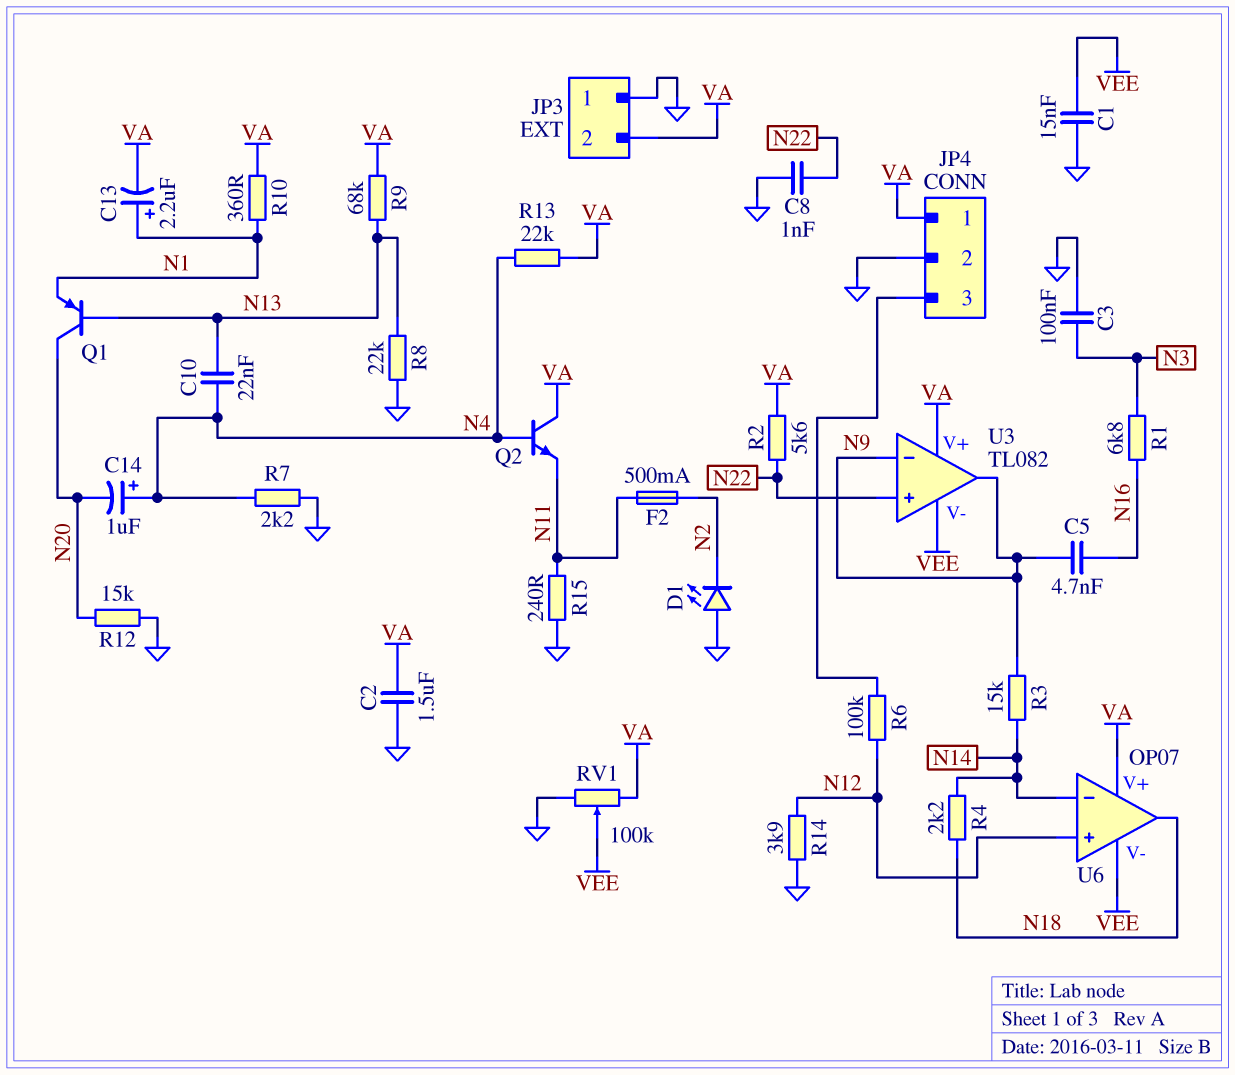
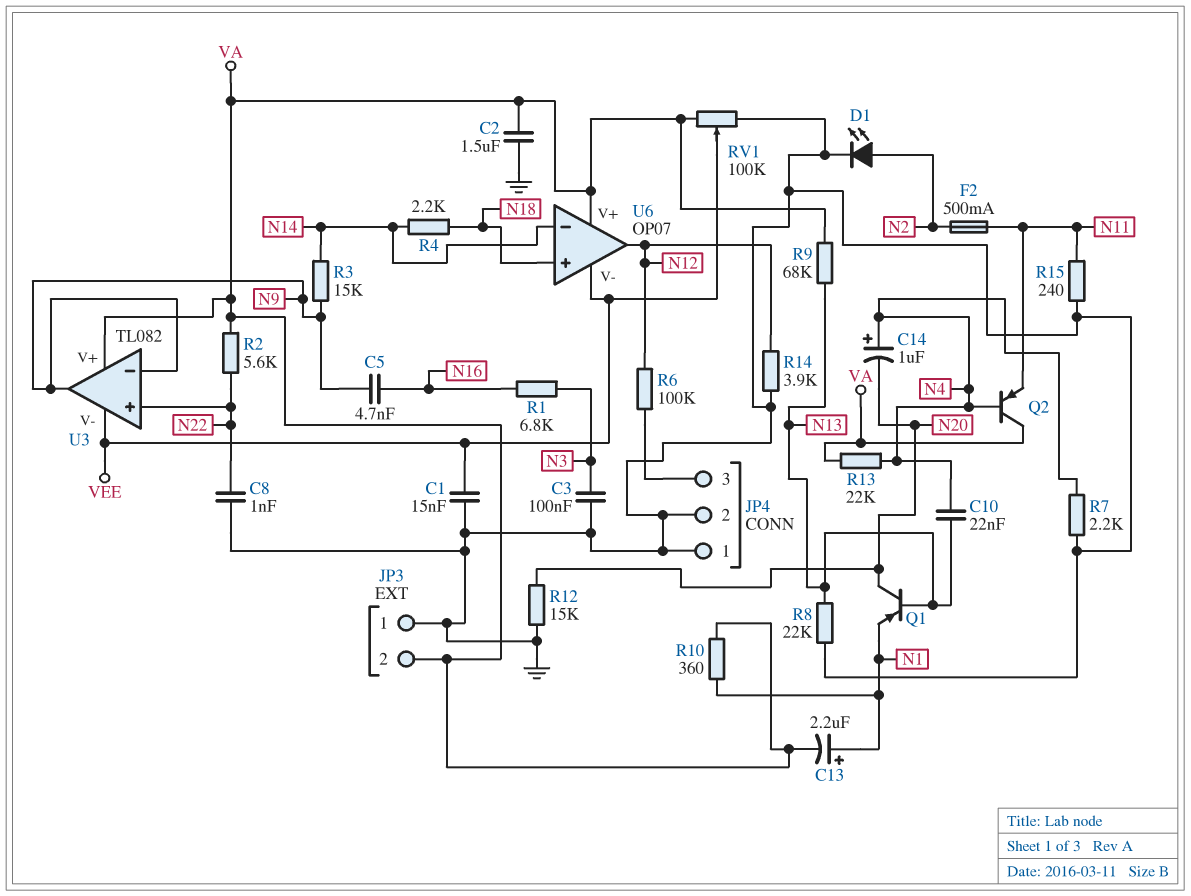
D1: LED (A GND, K N2) -> LED (A N2, K GND)
JP4 pin 1: VA -> GND
Q2: NPN (B N4, C VA, E N11) -> PNP (B N4, C VA, E N11)
U6 pin in+: N12 -> N18
U6 pin out: N18 -> N12

